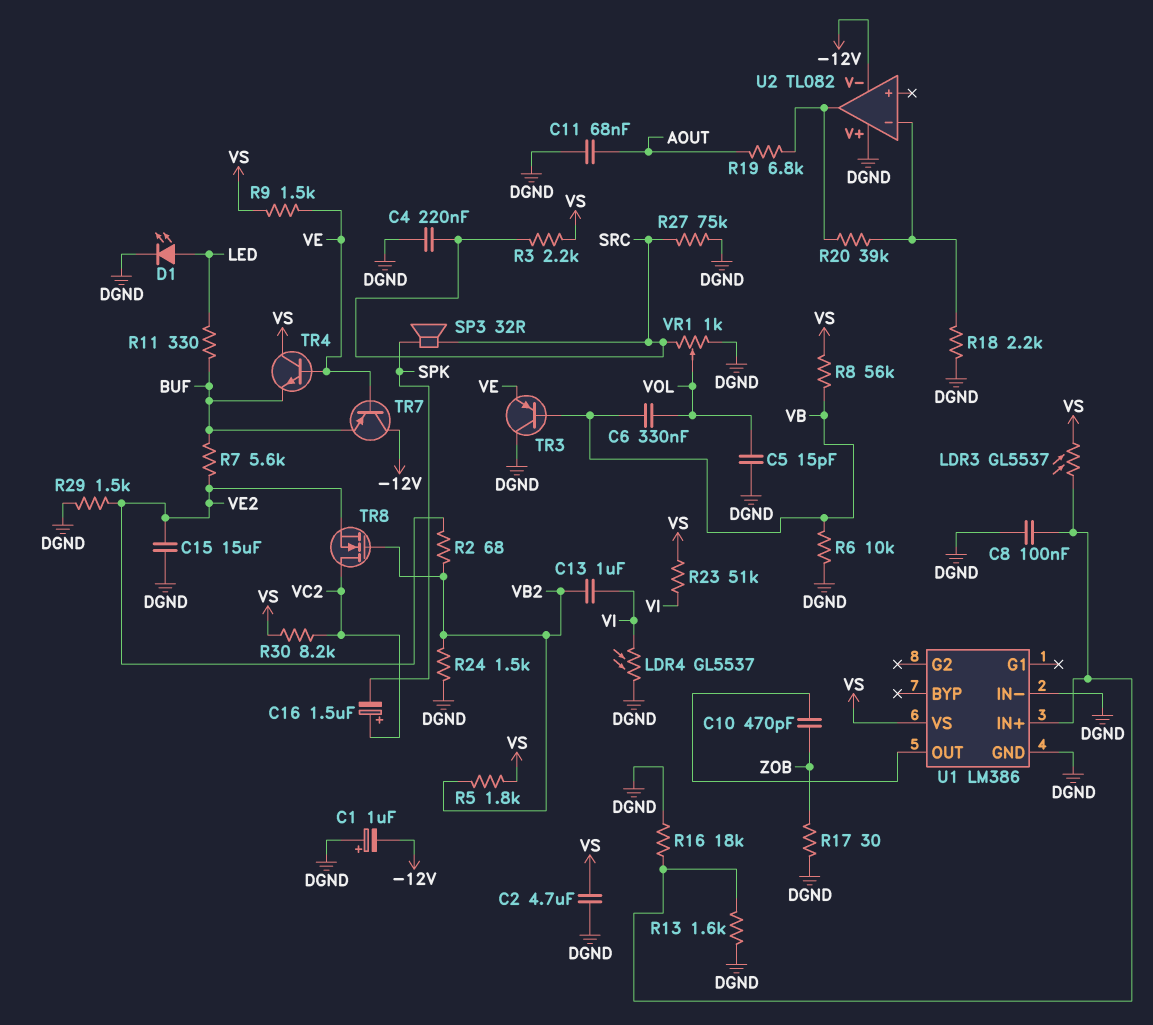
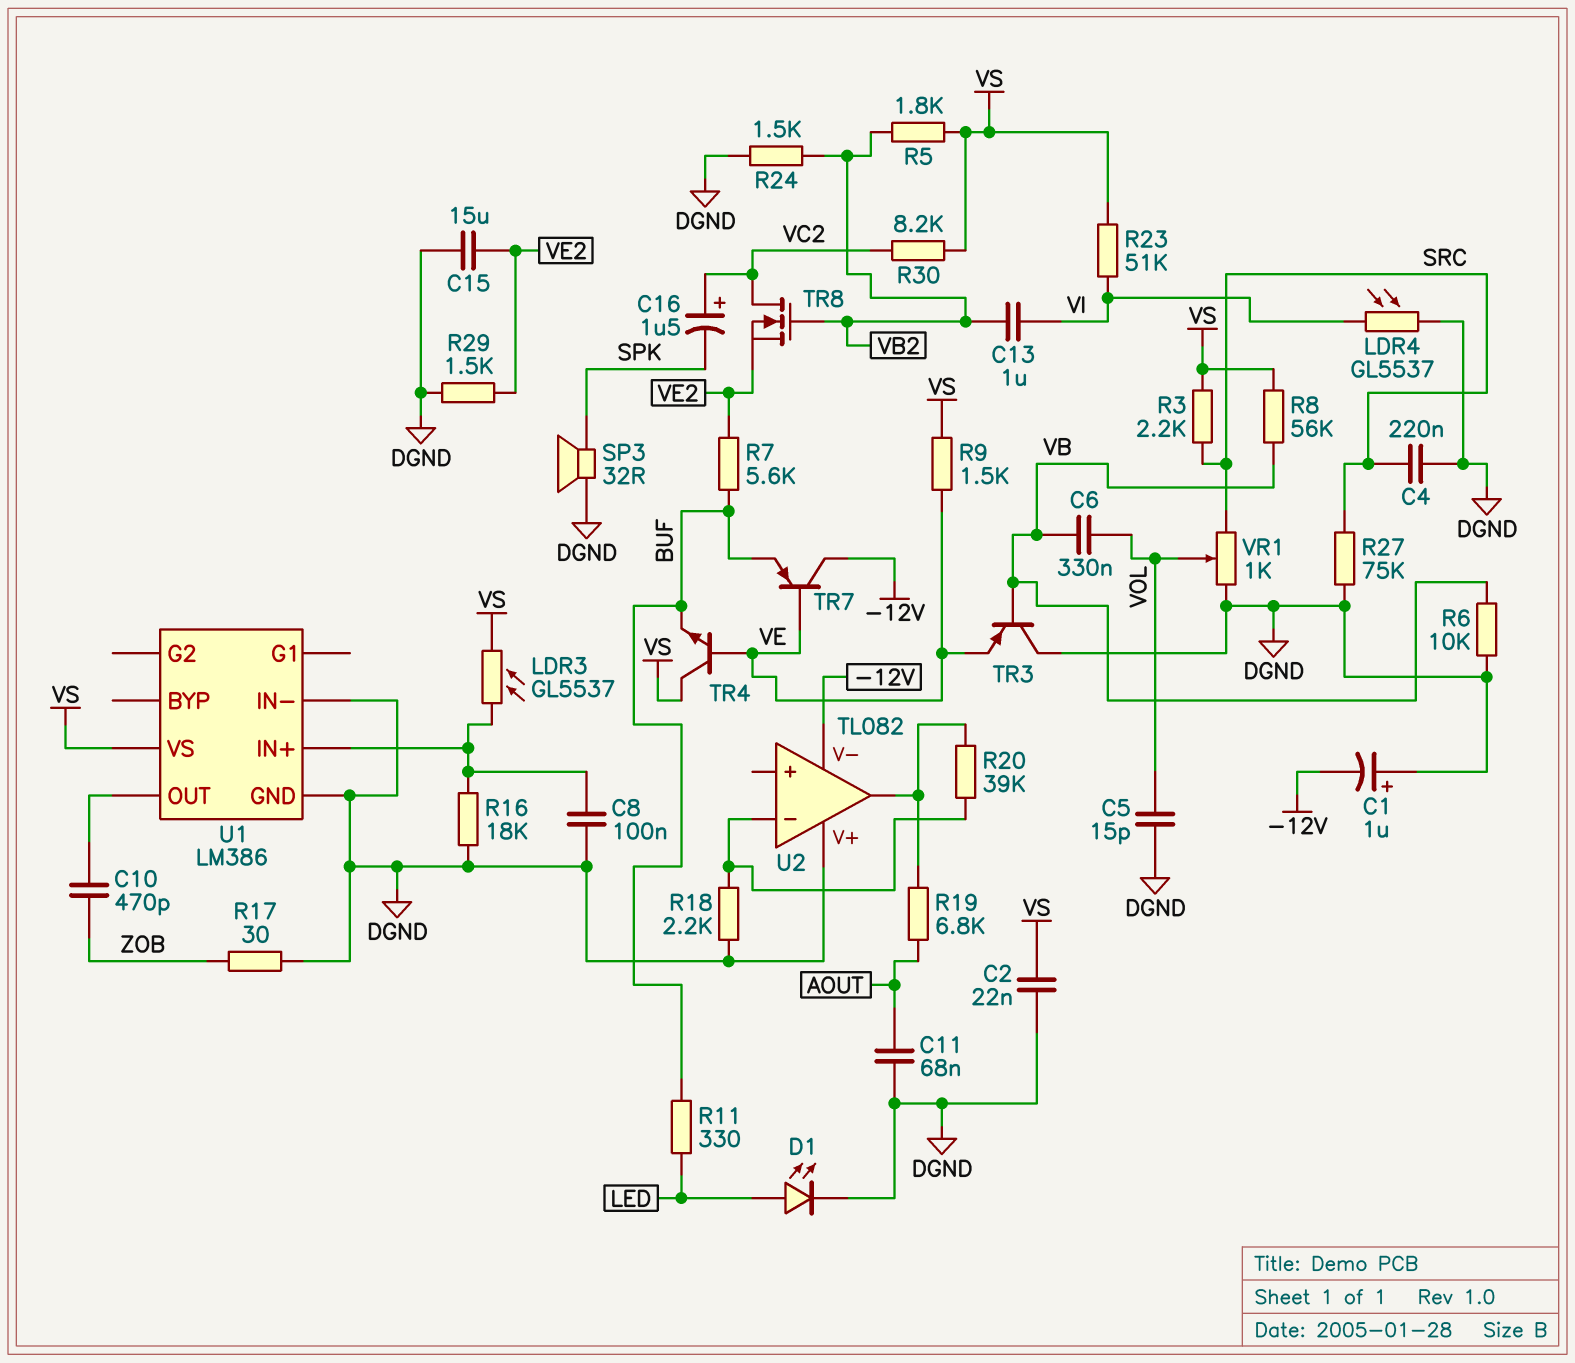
C2: 4.7uF (DGND, VS) -> 22nF (DGND, VS)
R2: 68 (VB2, VE2) -> none
R13: 1.6k (DGND, U1/IN+) -> none
SP3: speaker 32R (SPK, SRC) -> speaker 32R (DGND, SPK)

